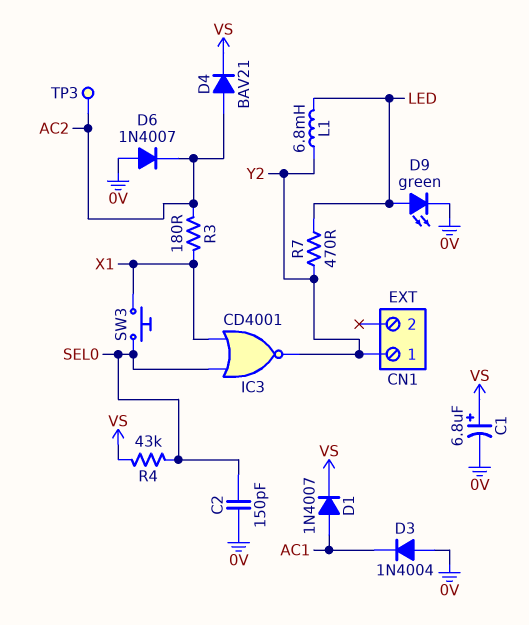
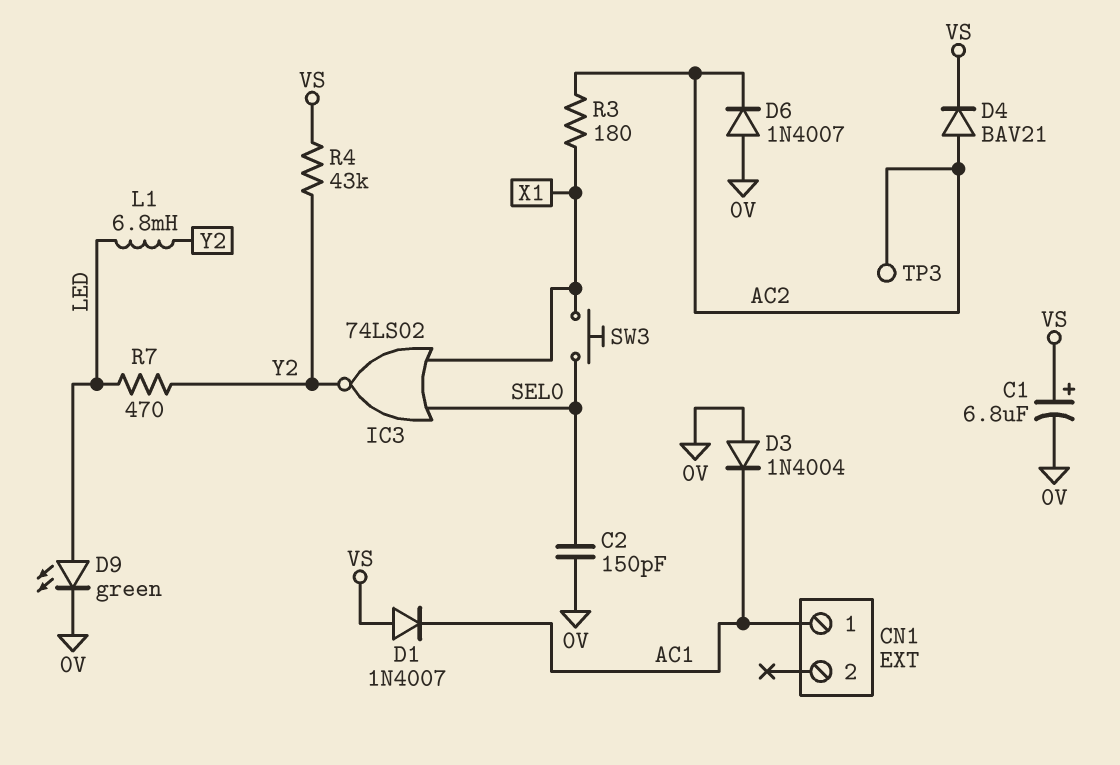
CN1 pin 1: Y2 -> AC1
D1: diode 1N4007 (A AC1, K VS) -> diode 1N4007 (A VS, K AC1)
IC3: NOR CD4001 (in SEL0, in X1, out Y2) -> NOR 74LS02 (in SEL0, in X1, out Y2)
R4: 43k (SEL0, VS) -> 43k (VS, Y2)

